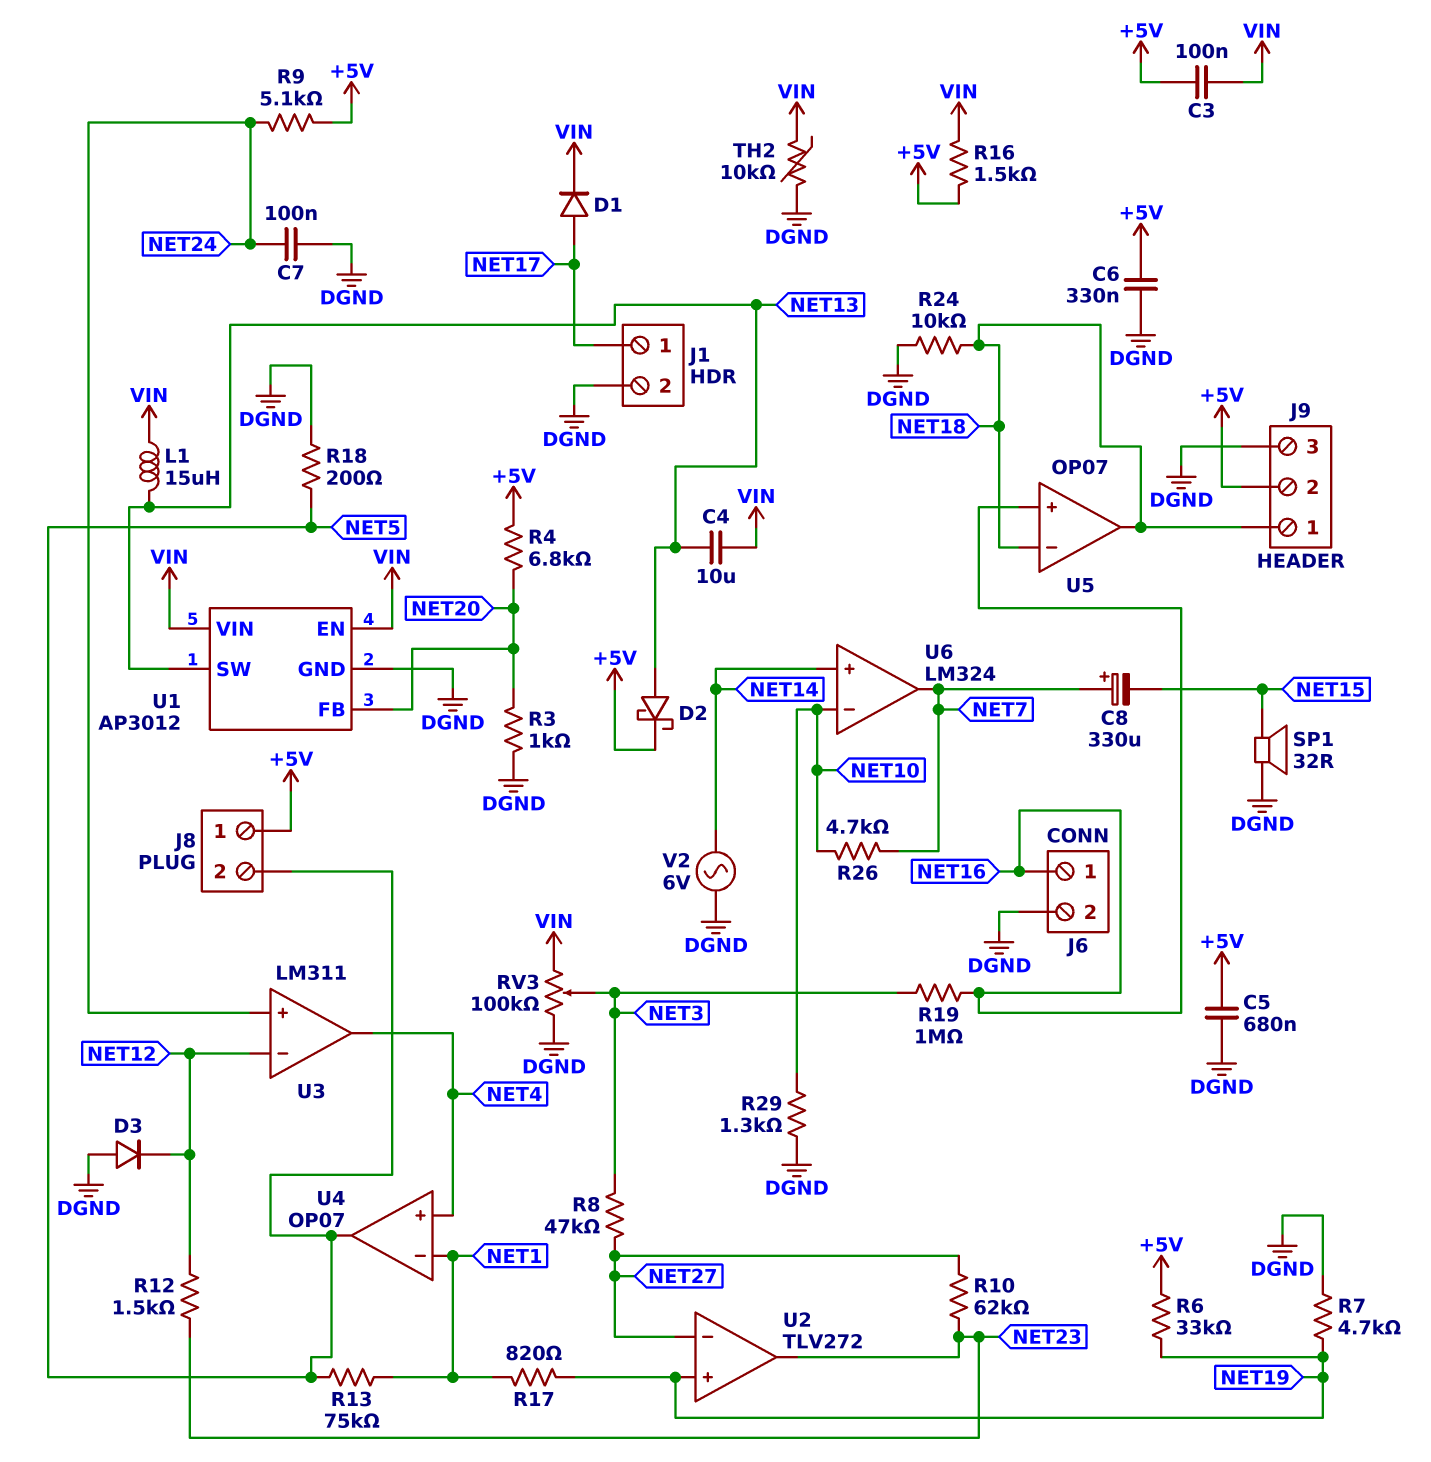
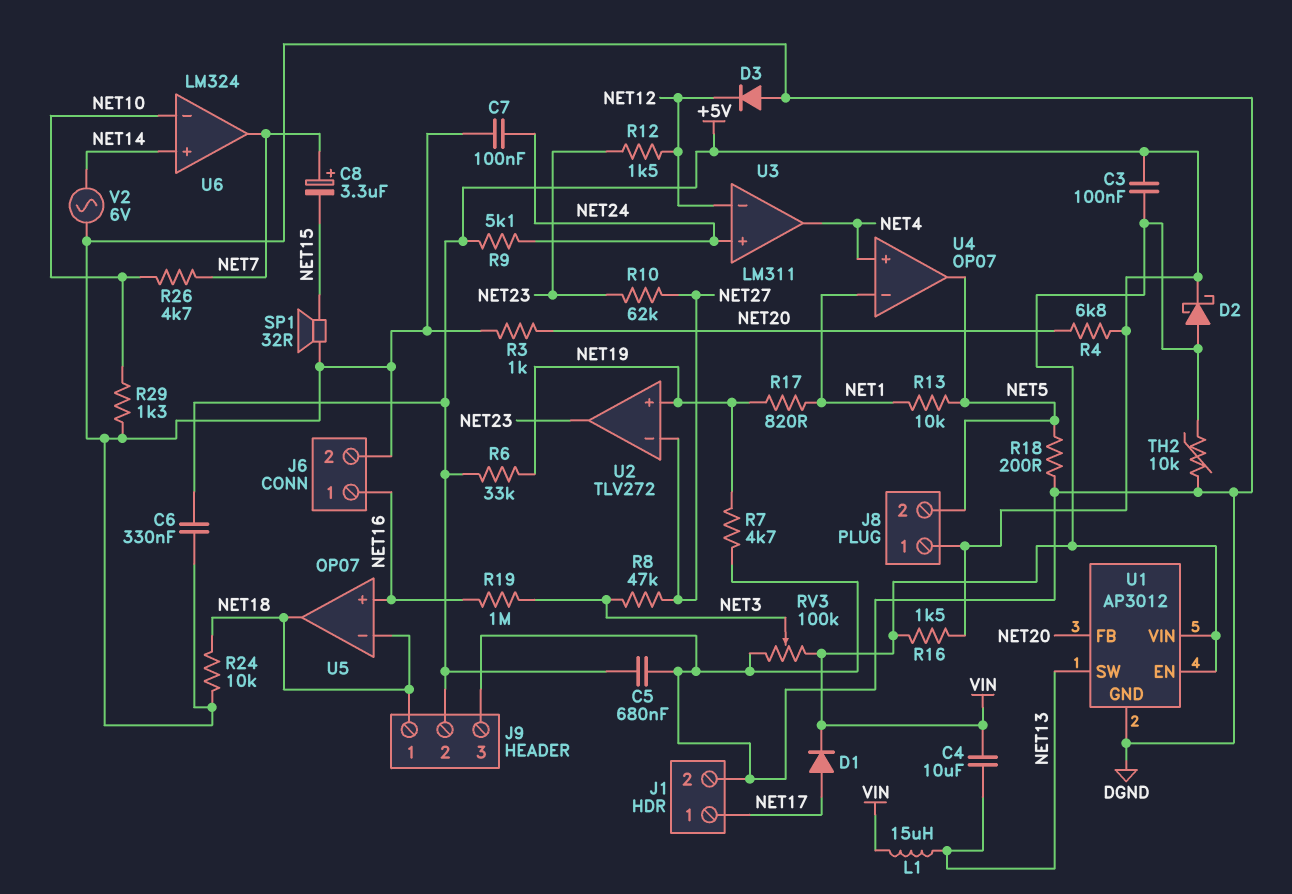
C8: 330uF (plus NET7, minus NET15) -> 3.3uF (plus NET7, minus NET15)
D2: schottky (A NET13, K +5V) -> schottky (A VIN, K +5V)
R13: 75k (NET1, NET5) -> 10k (NET1, NET5)

